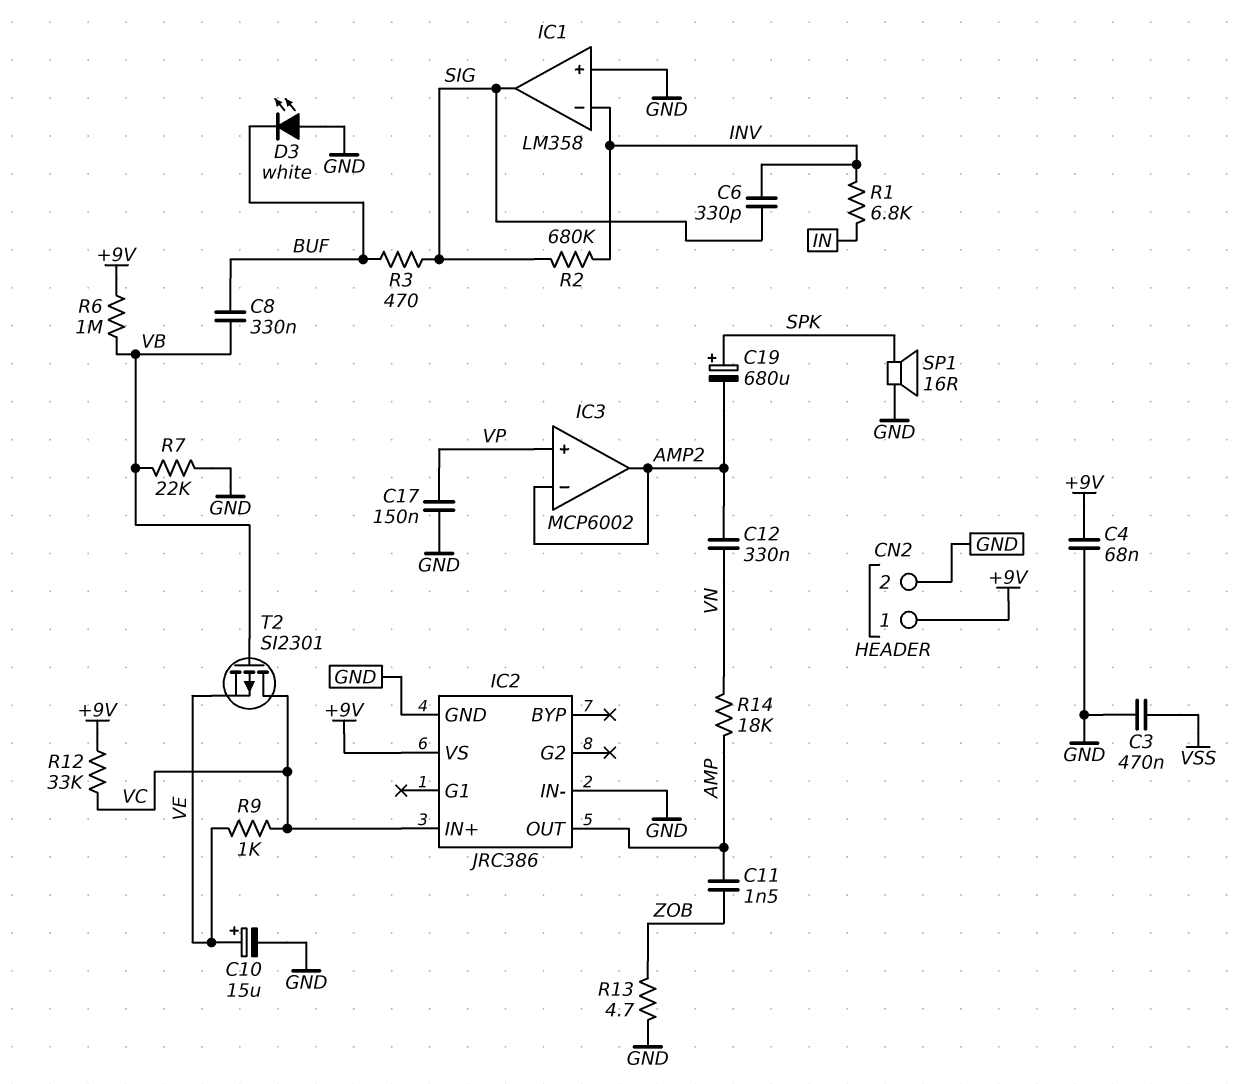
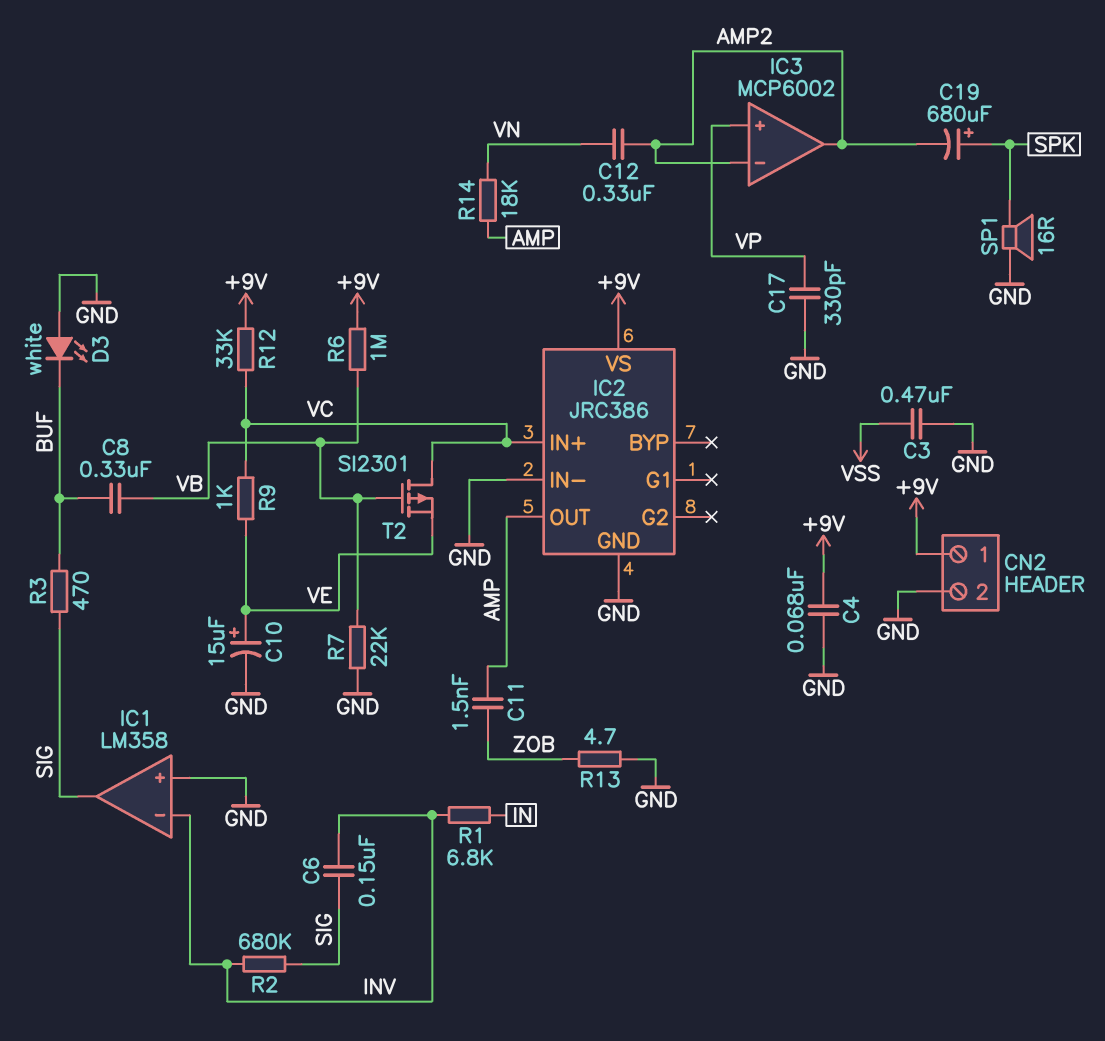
C6: 330pF (INV, SIG) -> 150nF (INV, SIG)
C17: 150nF (GND, VP) -> 330pF (GND, VP)

